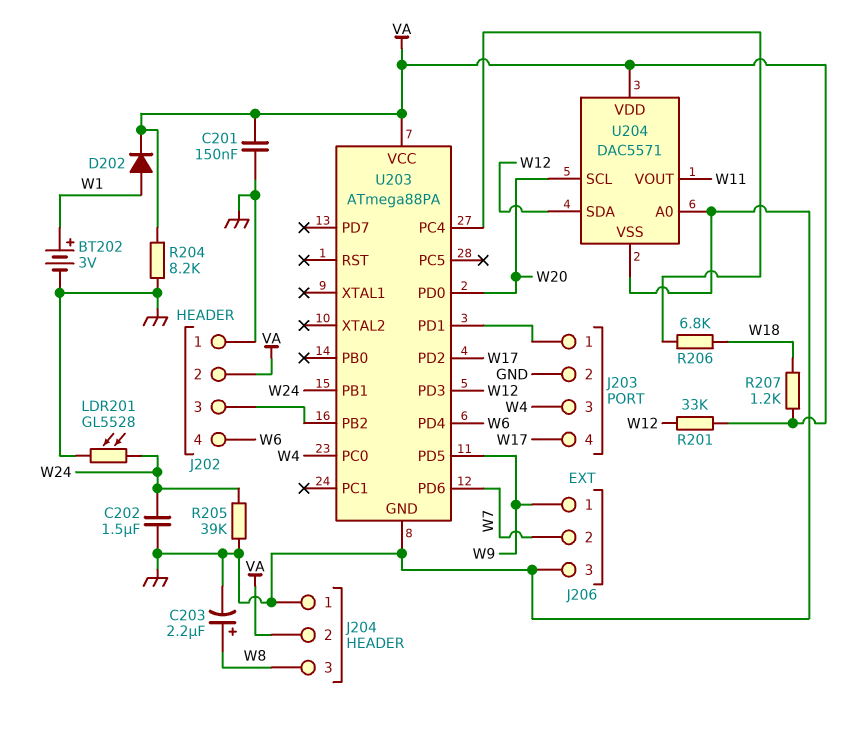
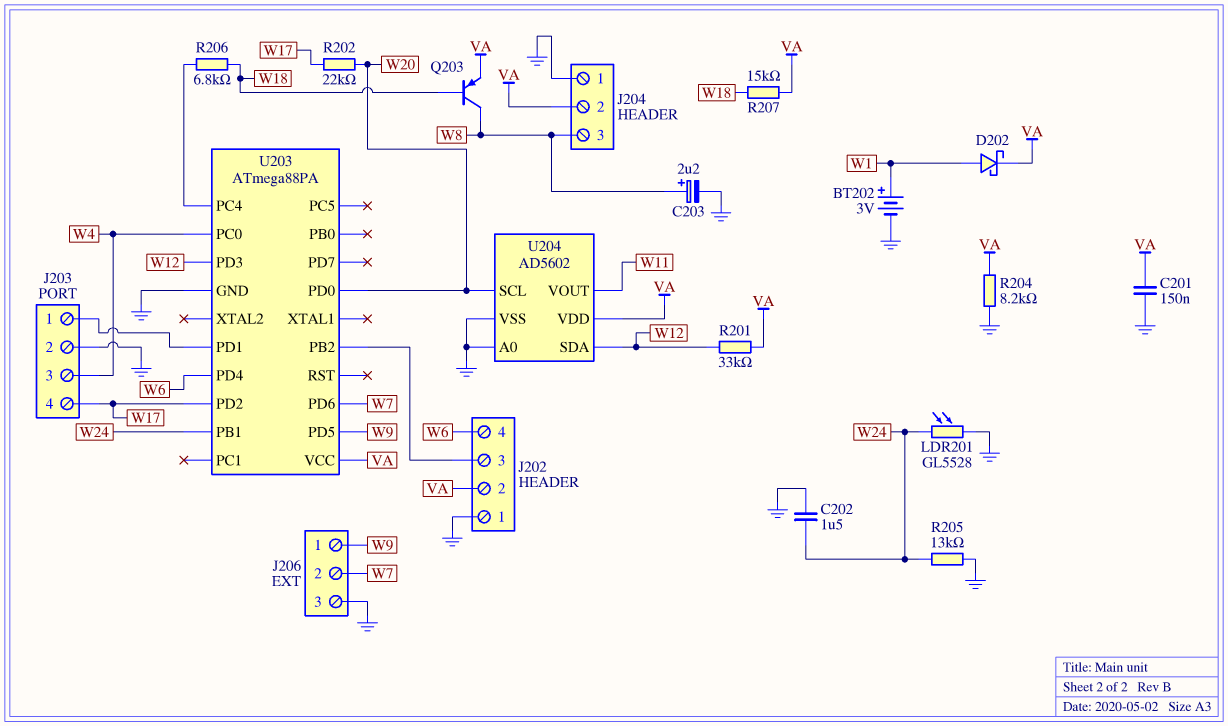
D202: diode (A W1, K VA) -> schottky (A W1, K VA)
Q203: none -> PNP (B W18, C W8, E VA)
R202: none -> 22k (W17, W20)
R205: 39k (GND, W24) -> 13k (GND, W24)
R207: 1.2k (VA, W18) -> 15k (VA, W18)
U204: DAC5571 -> AD5602

